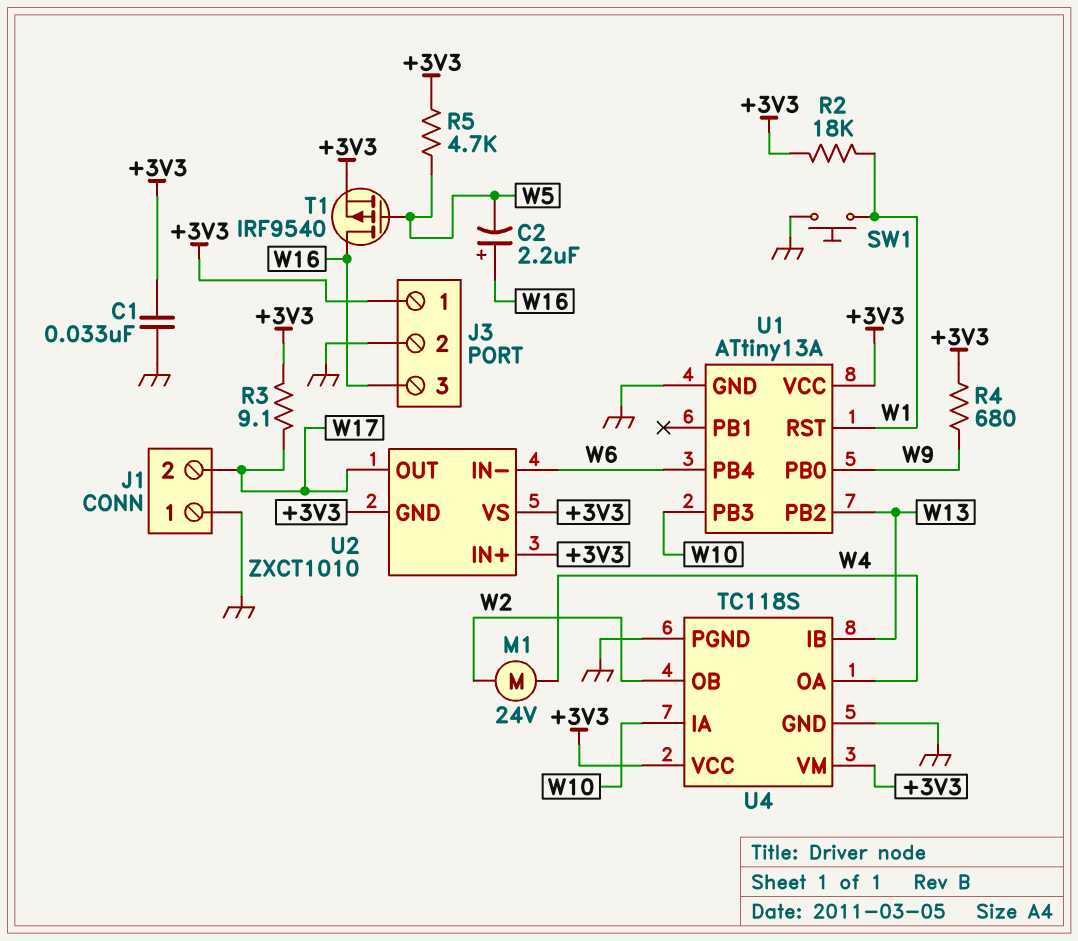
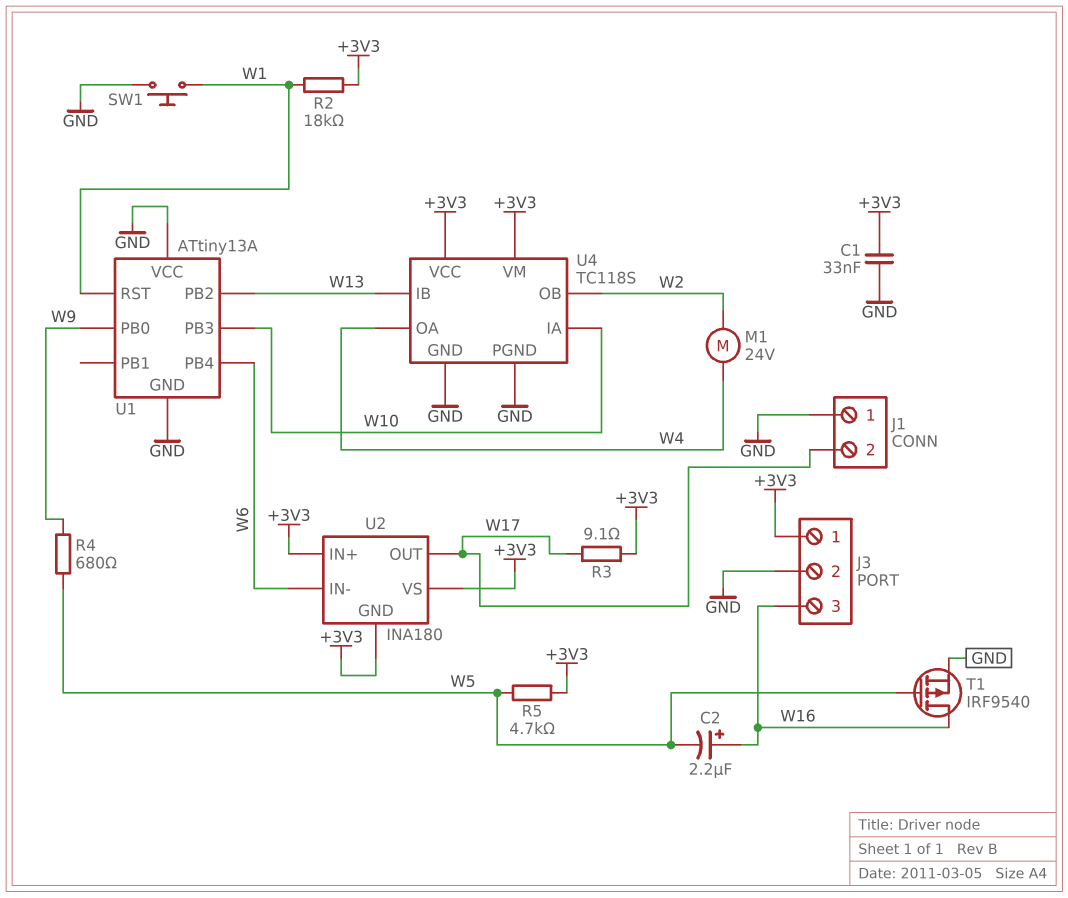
R4: 680 (+3V3, W9) -> 680 (W5, W9)
T1: PMOS IRF9540 (G W5, D W16, S +3V3) -> PMOS IRF9540 (G W5, D W16, S GND)
U1 pin VCC: +3V3 -> GND
U2: ZXCT1010 -> INA180

